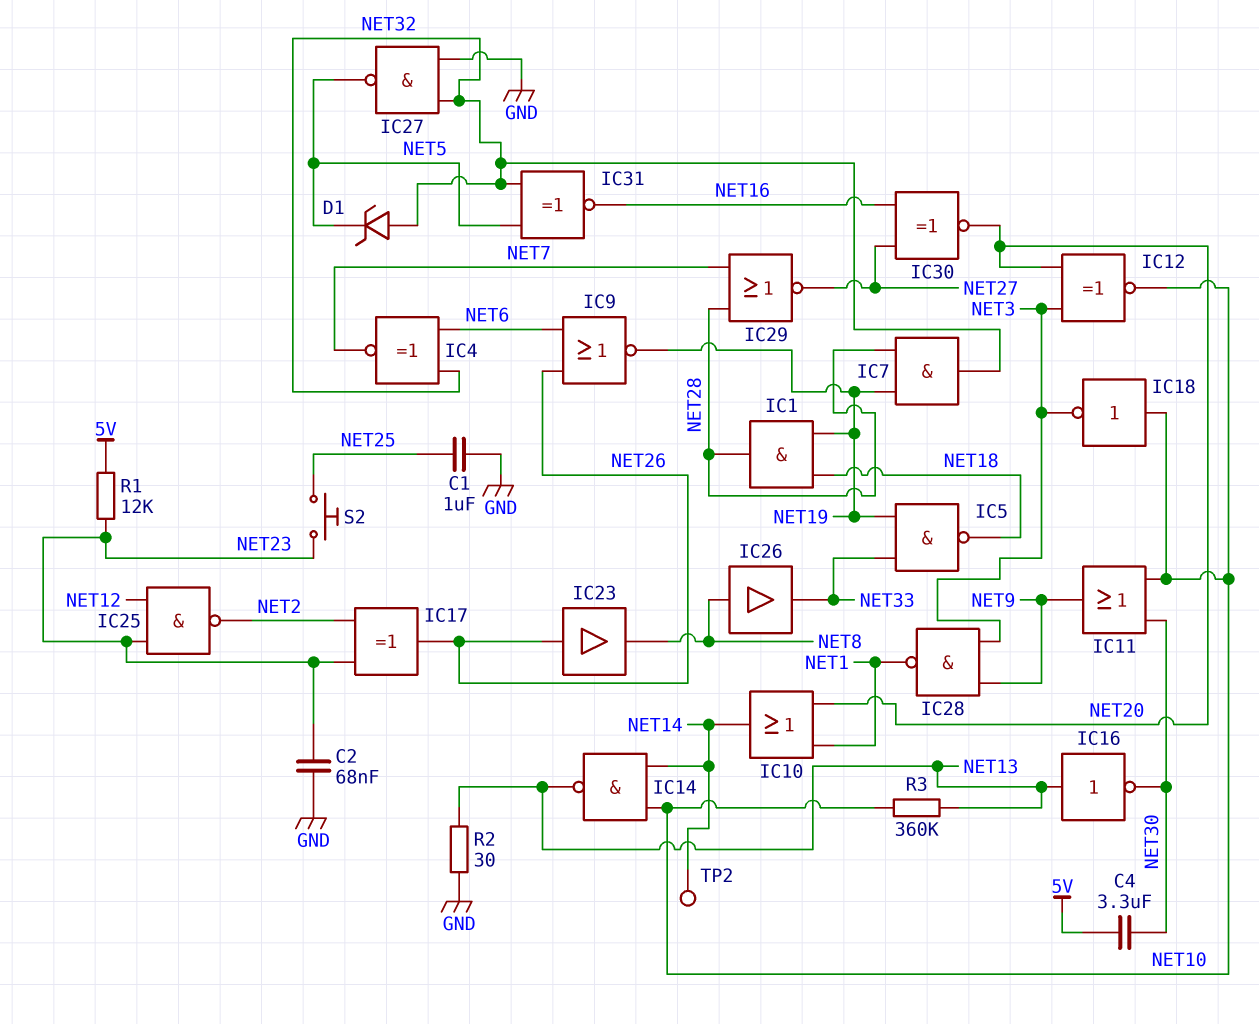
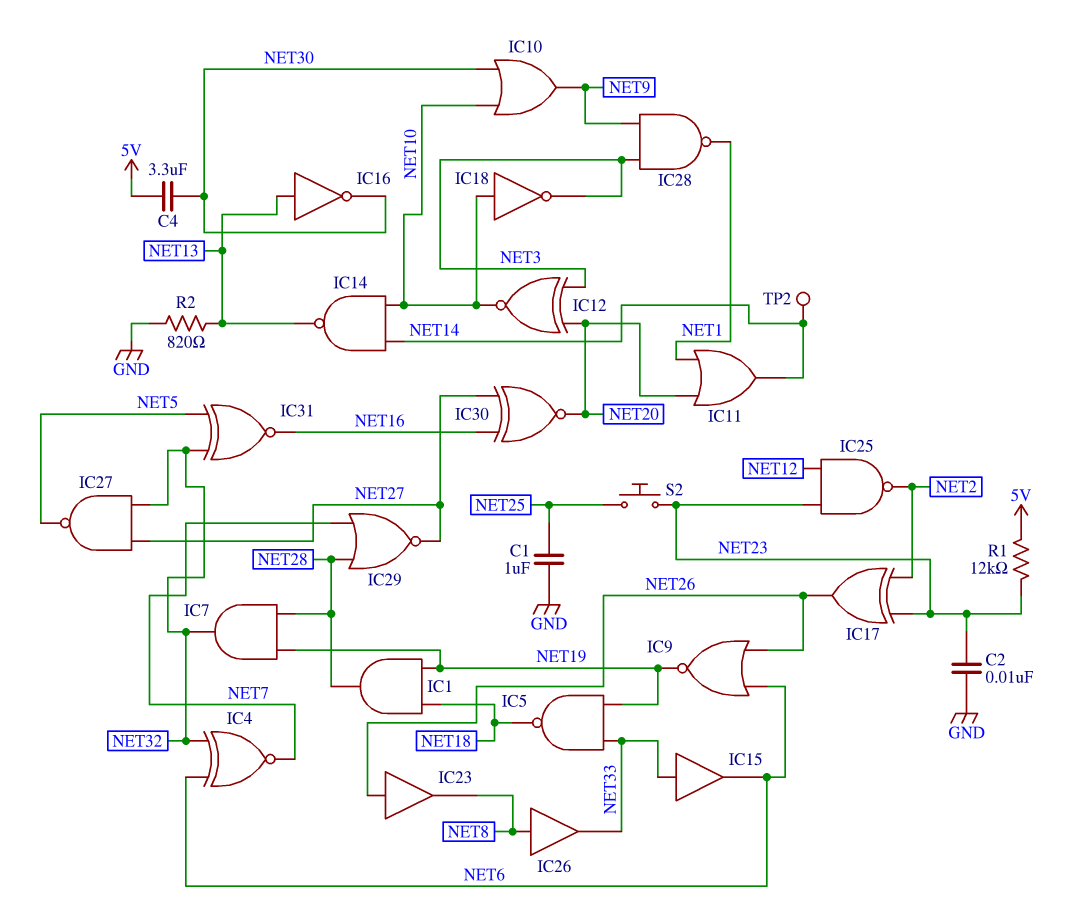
C2: 68nF (GND, NET23) -> 10nF (GND, NET23)
D1: zener (A NET32, K NET5) -> none
IC10: OR (in NET1, in NET20, out NET14) -> OR (in NET10, in NET30, out NET9)
IC11: OR (in NET10, in NET30, out NET9) -> OR (in NET1, in NET20, out NET14)
IC15: none -> buffer (in NET33, out NET6)
IC27: NAND (in GND, in NET32, out NET5) -> NAND (in NET27, in NET32, out NET5)
R2: 30 (GND, NET13) -> 820 (GND, NET13)
R3: 360k (NET10, NET13) -> none

